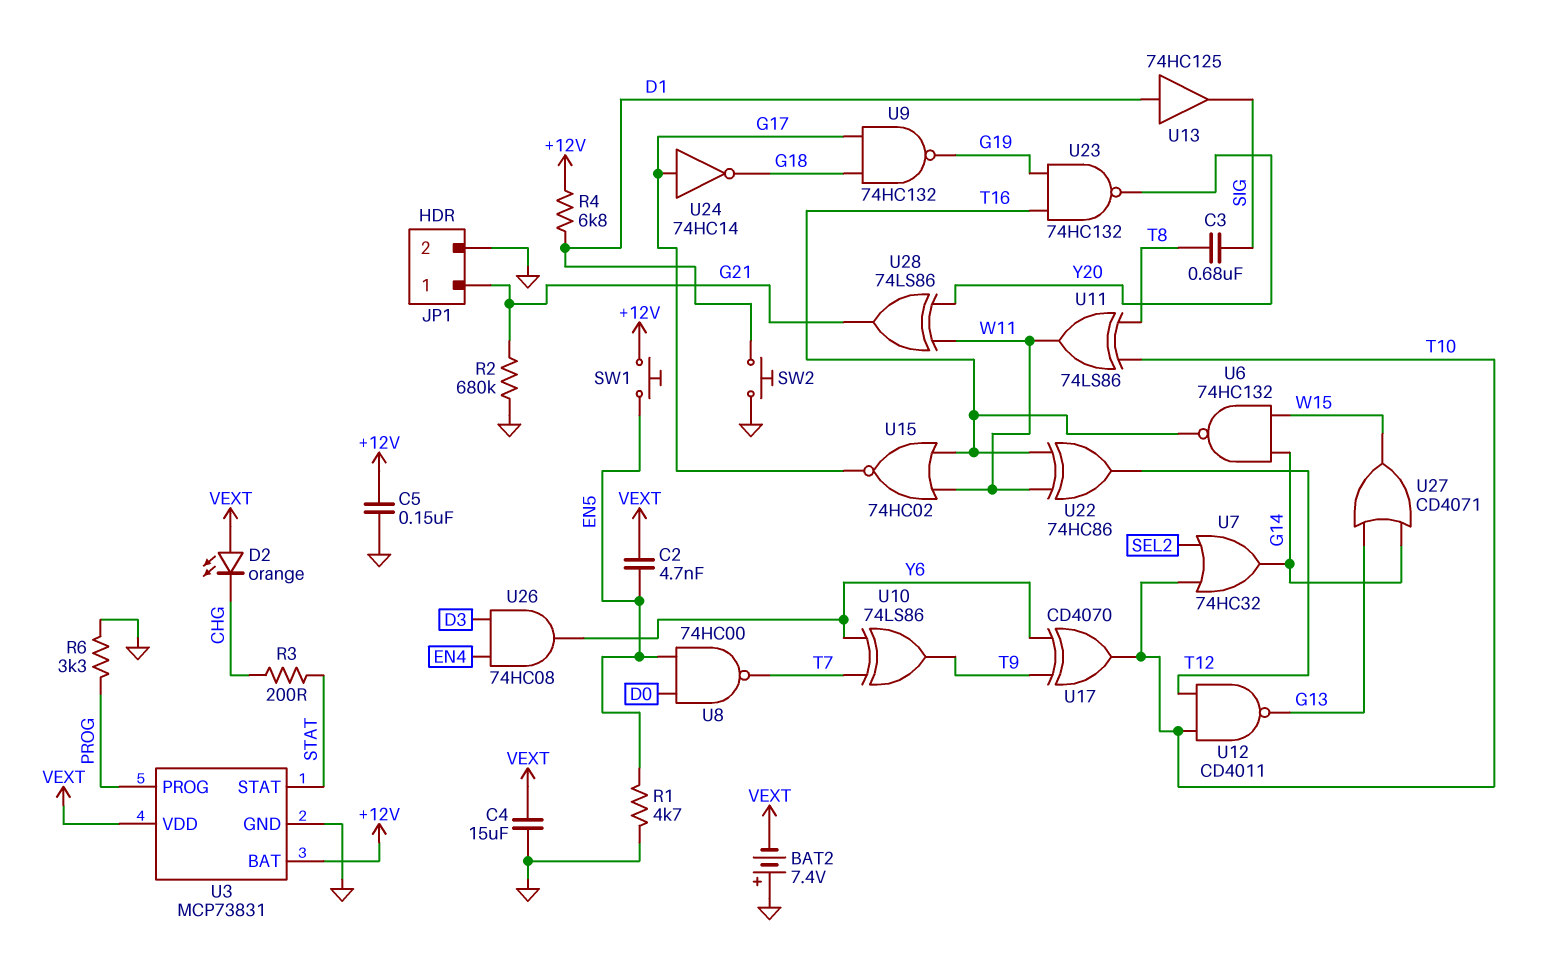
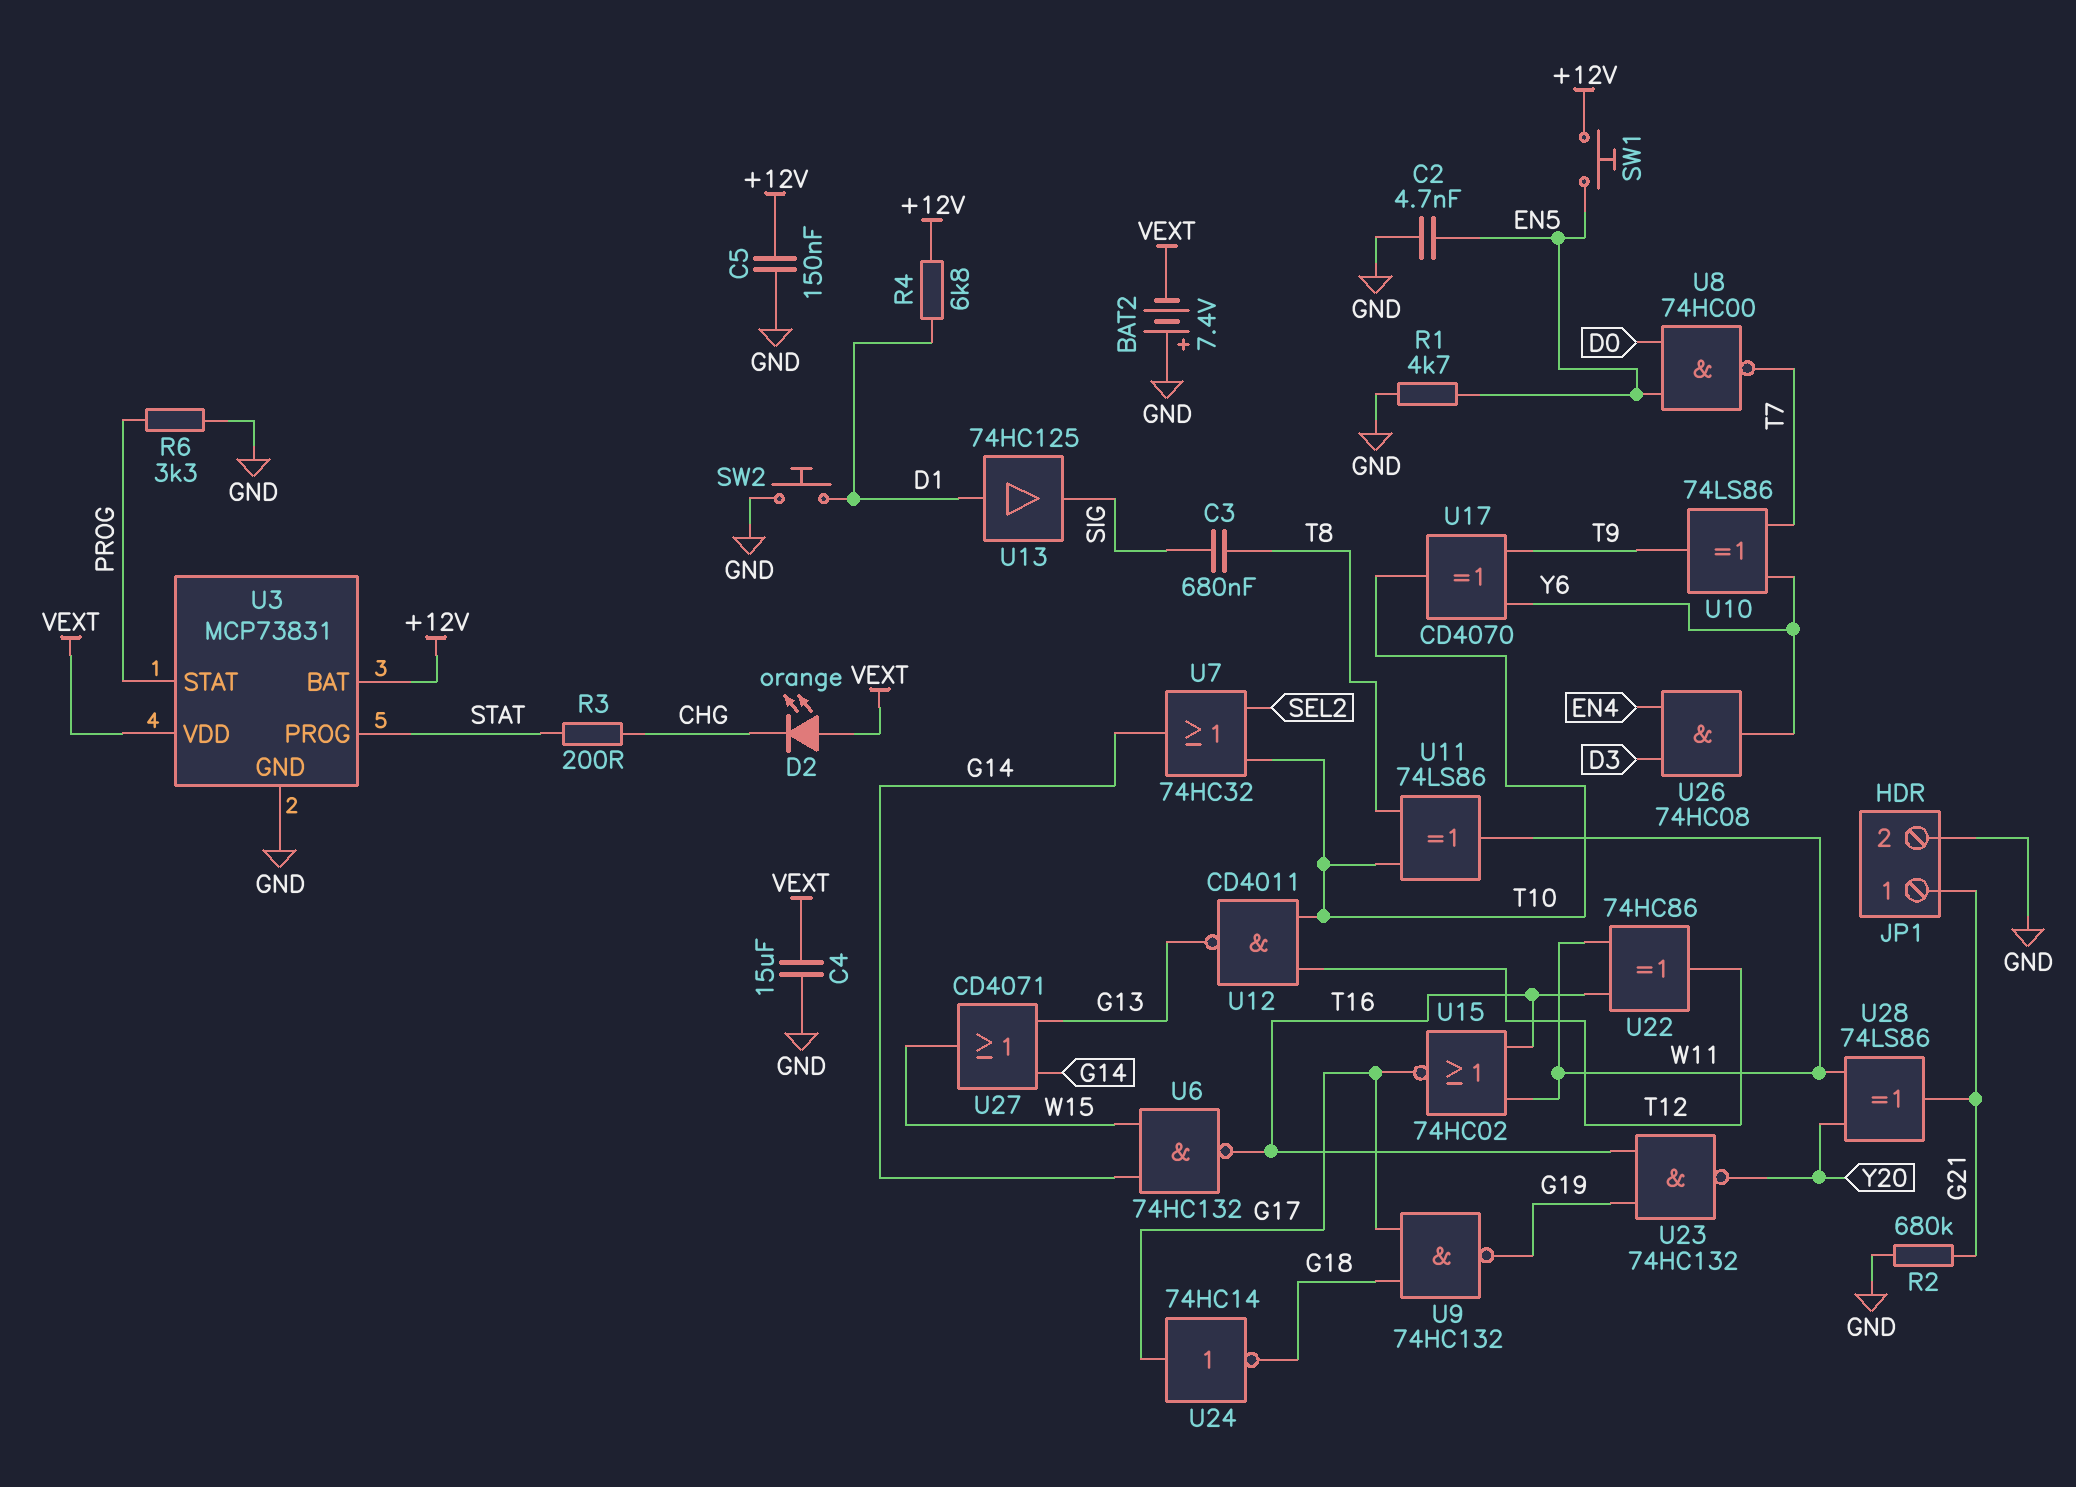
C2: 4.7nF (EN5, VEXT) -> 4.7nF (EN5, GND)
U3 pin PROG: PROG -> STAT
U3 pin STAT: STAT -> PROG

